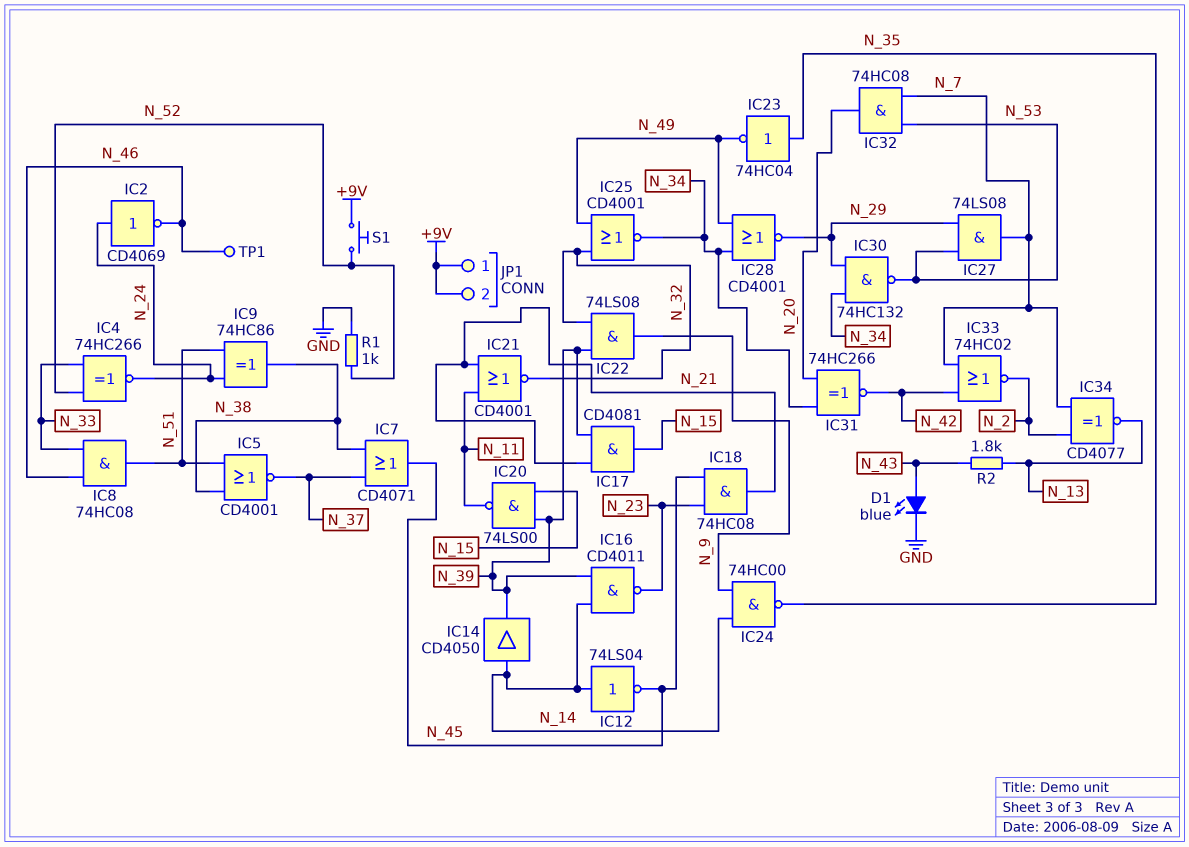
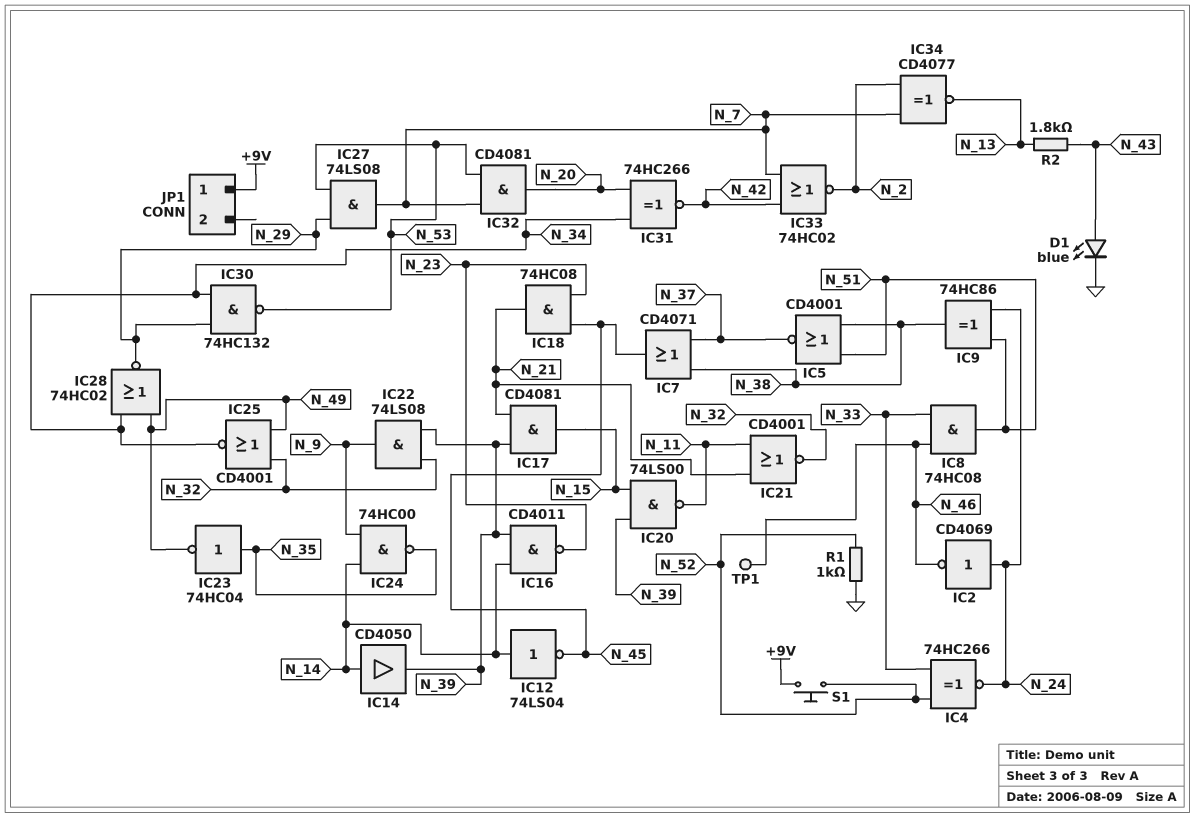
IC28: NOR CD4001 (in N_34, in N_49, out N_29) -> NOR 74HC02 (in N_34, in N_49, out N_29)
IC32: AND 74HC08 (in N_7, in N_53, out N_20) -> AND CD4081 (in N_7, in N_53, out N_20)
JP1 pin 2: +9V -> none

